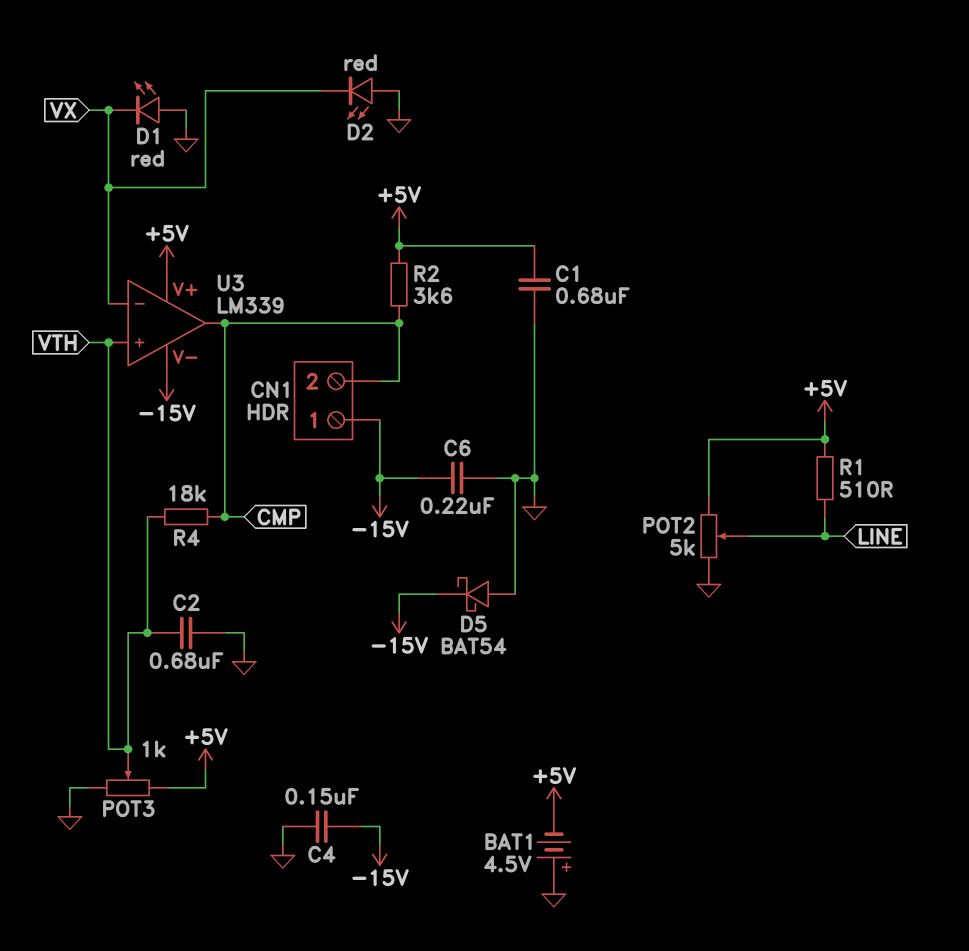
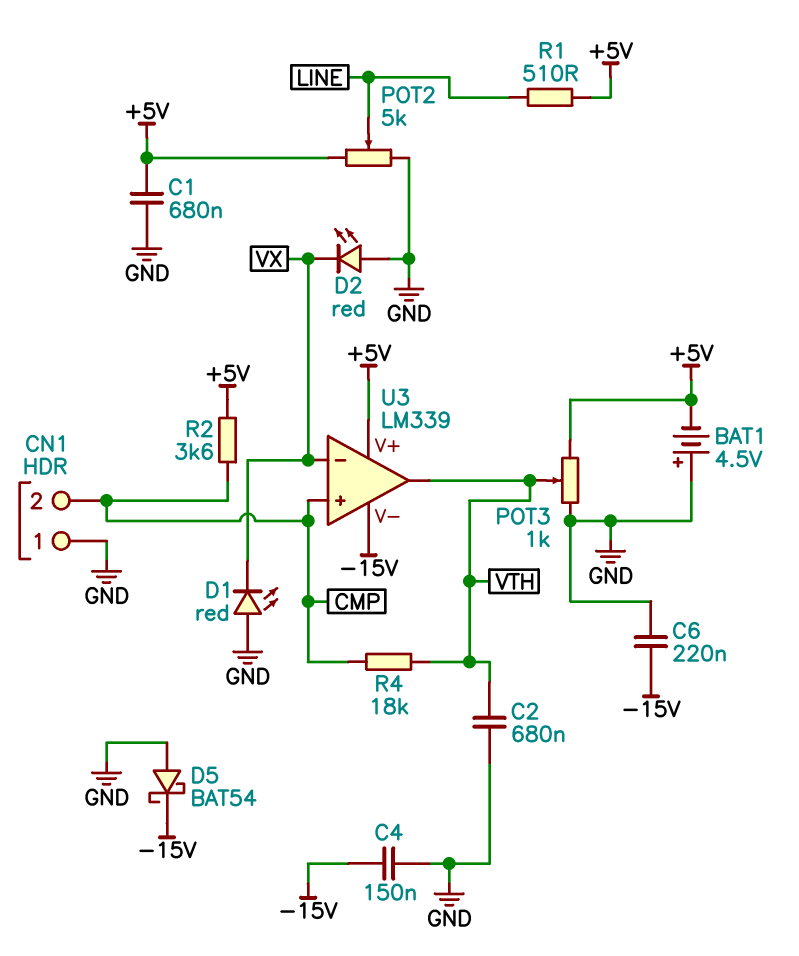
CN1 pin 1: -15V -> GND
U3 pin in+: VTH -> CMP
U3 pin out: CMP -> VTH

